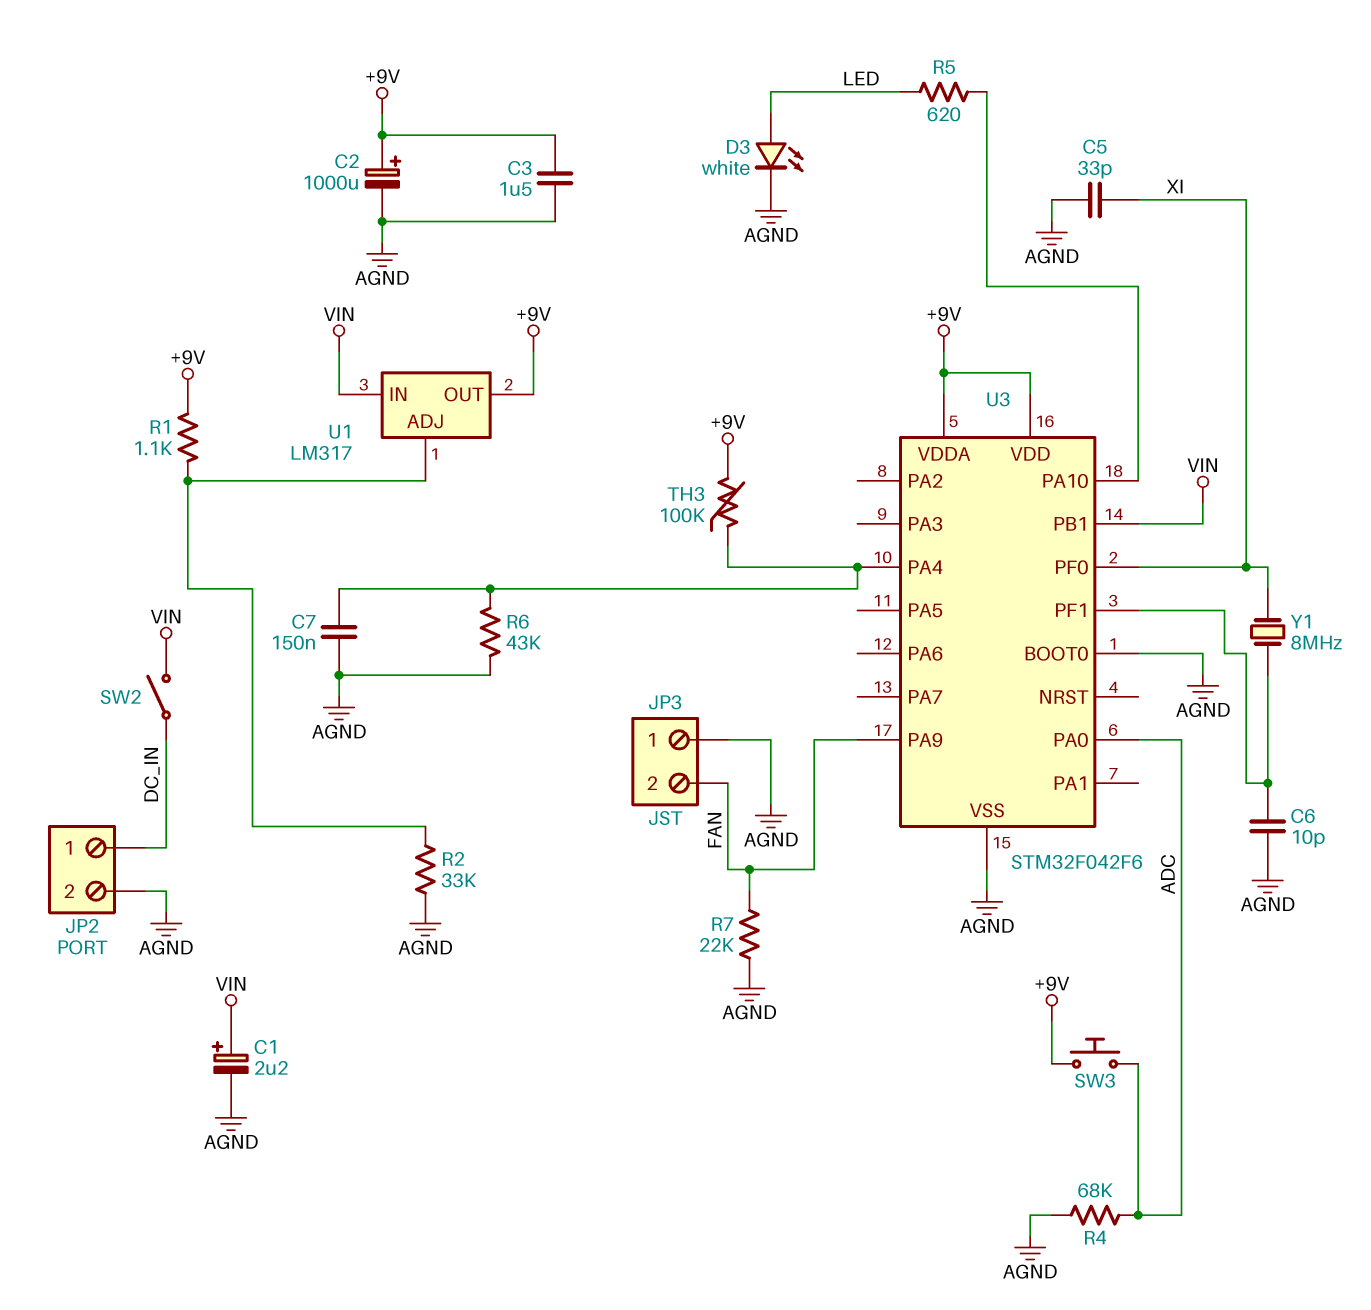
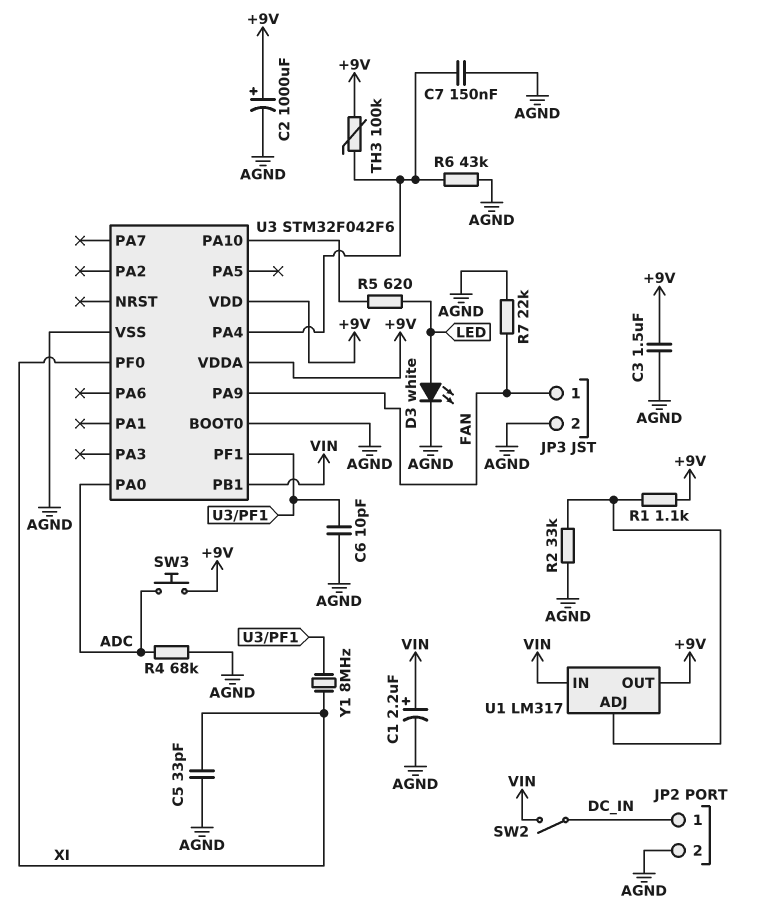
JP3 pin 1: AGND -> FAN
JP3 pin 2: FAN -> AGND

